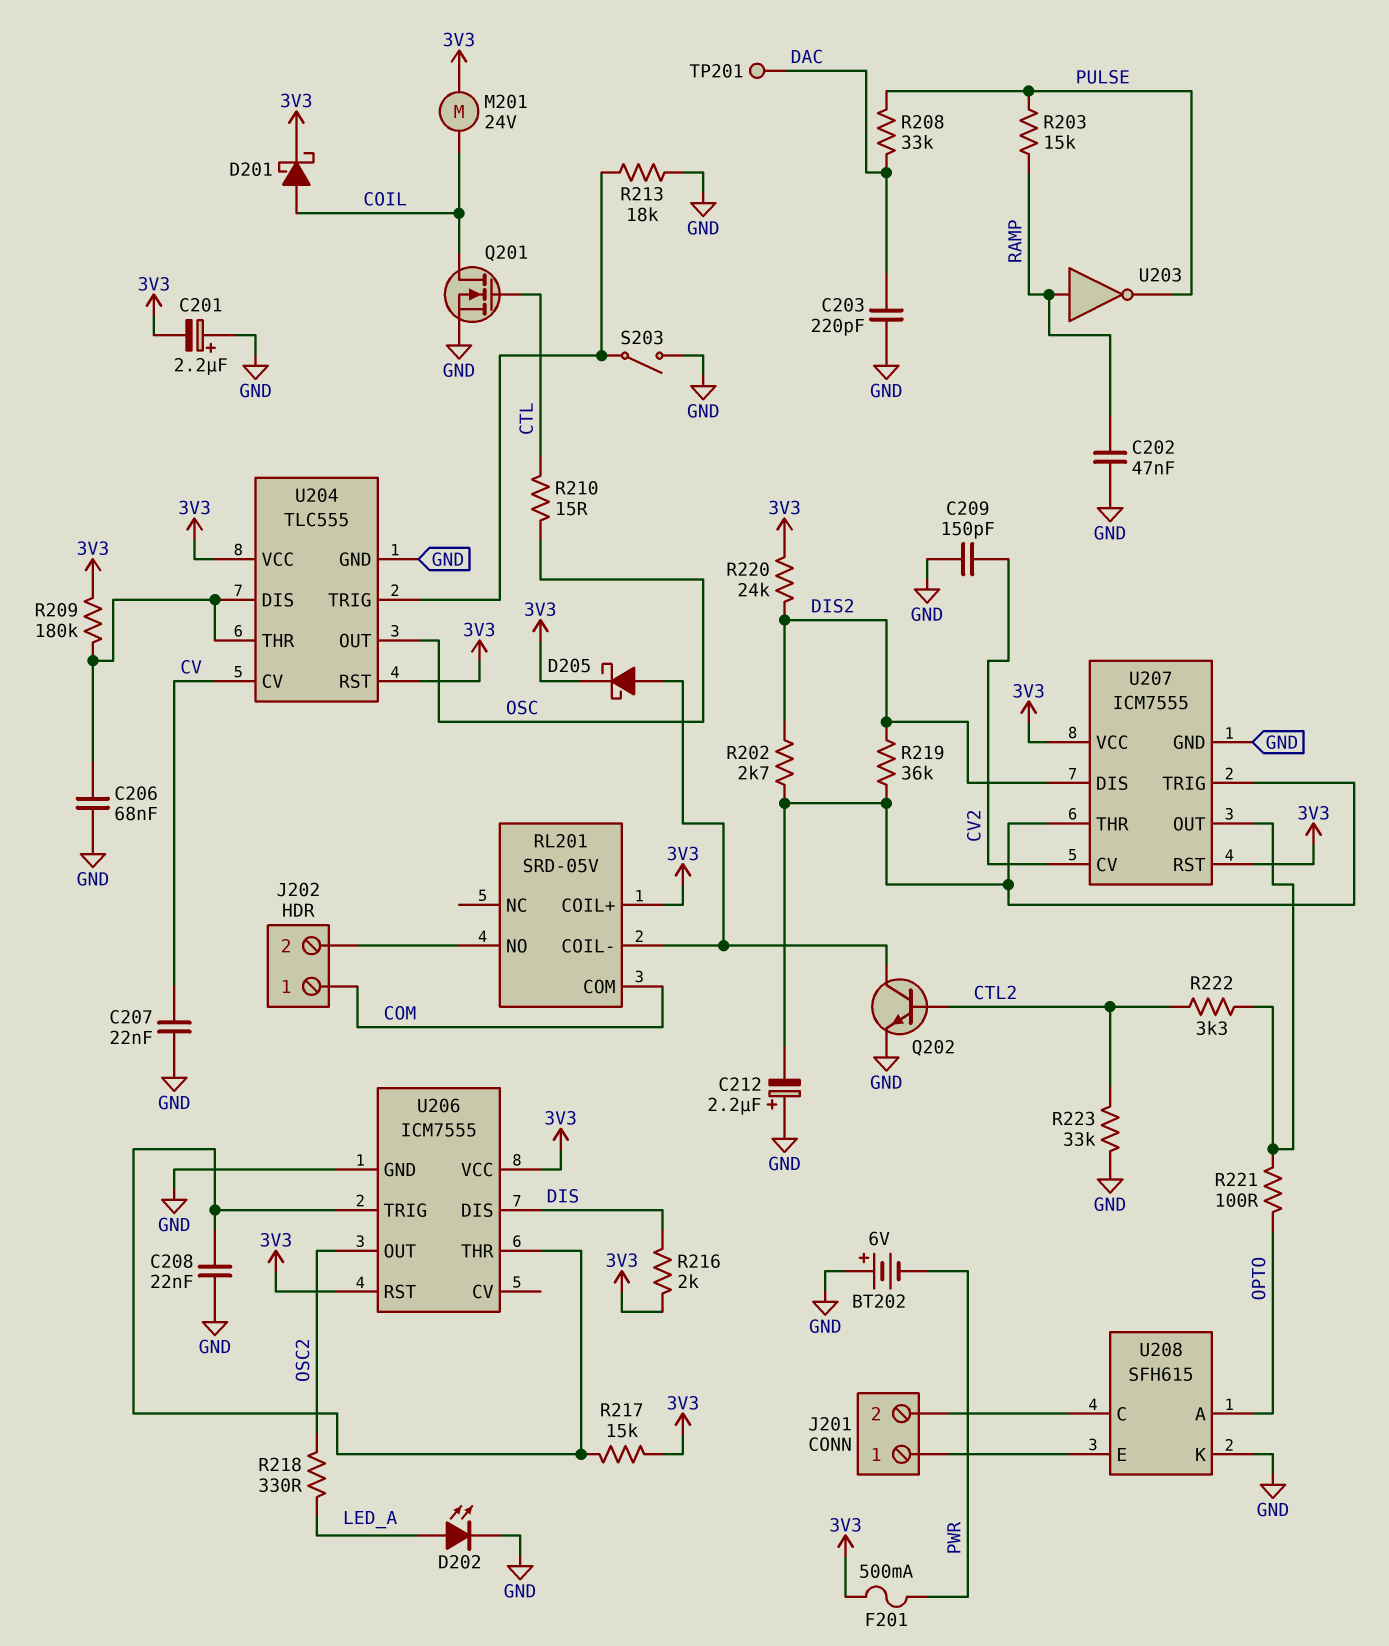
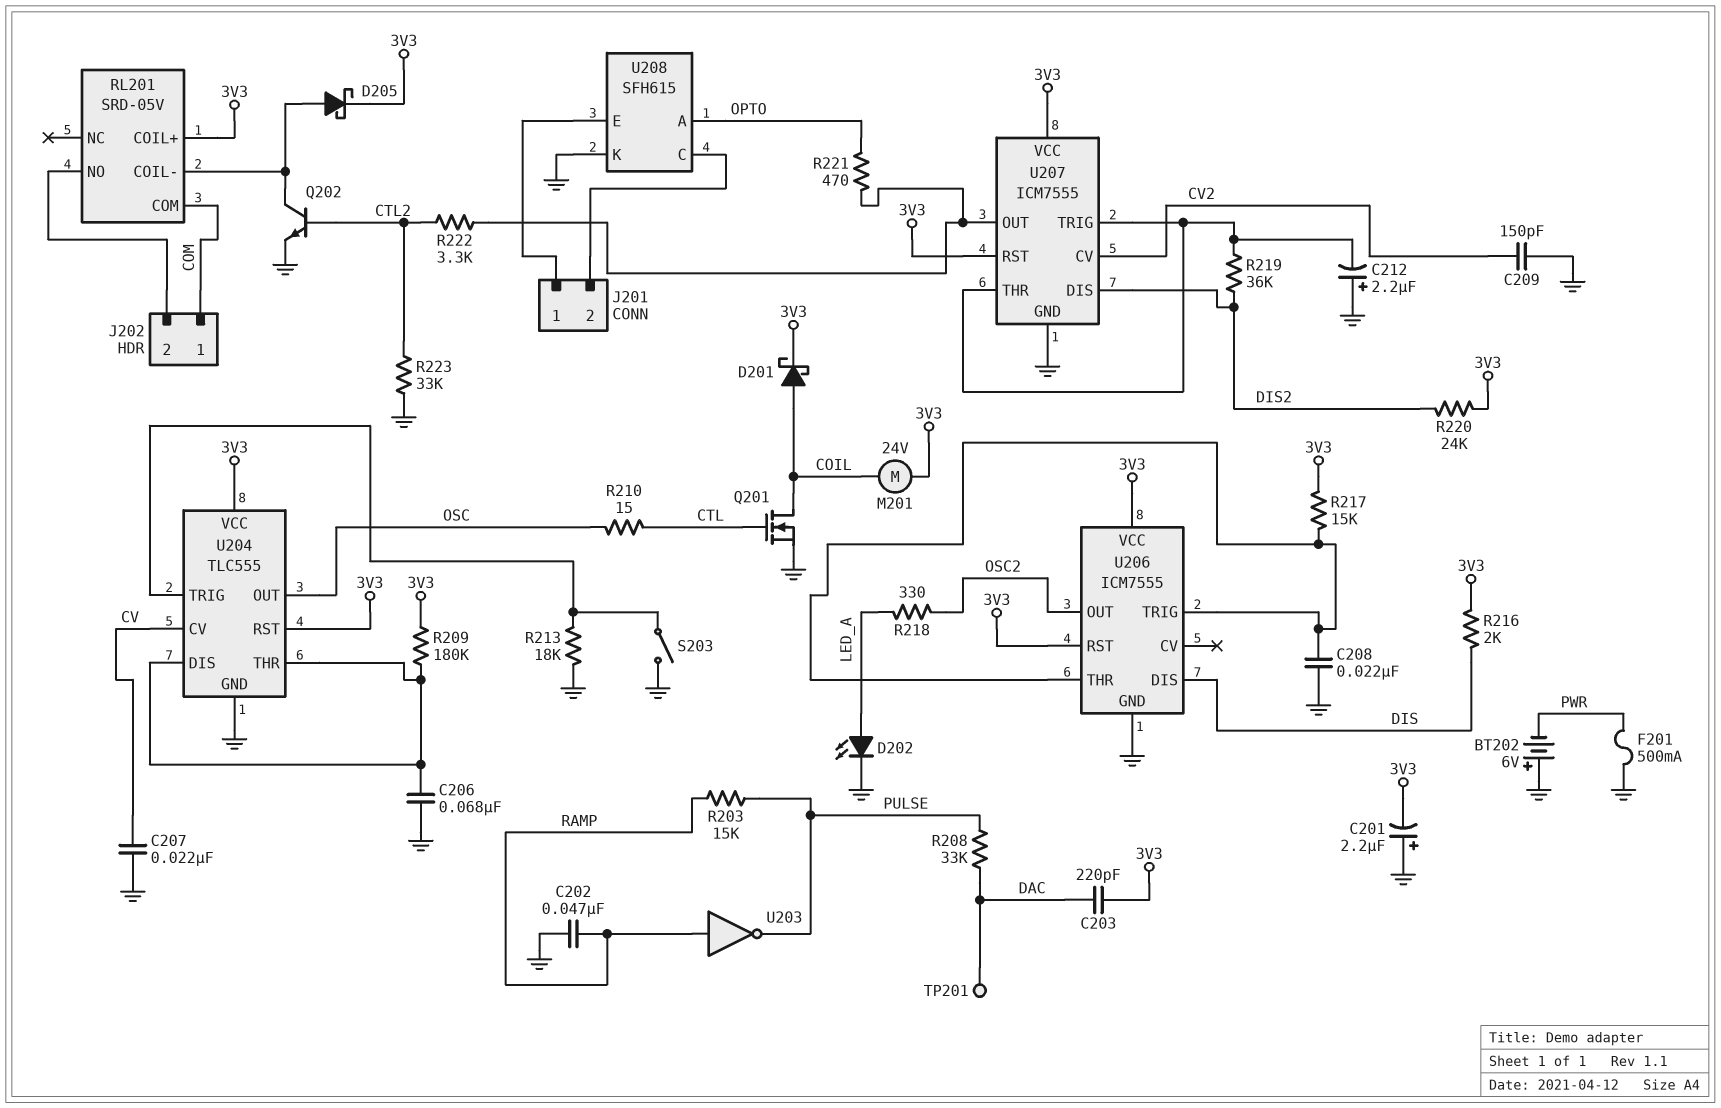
C203: 220pF (DAC, GND) -> 220pF (3V3, DAC)
F201: 500mA (3V3, PWR) -> 500mA (GND, PWR)
R202: 2.7k (DIS2, U207/THR) -> none
R221: 100 (OPTO, U207/OUT) -> 470 (OPTO, U207/OUT)

